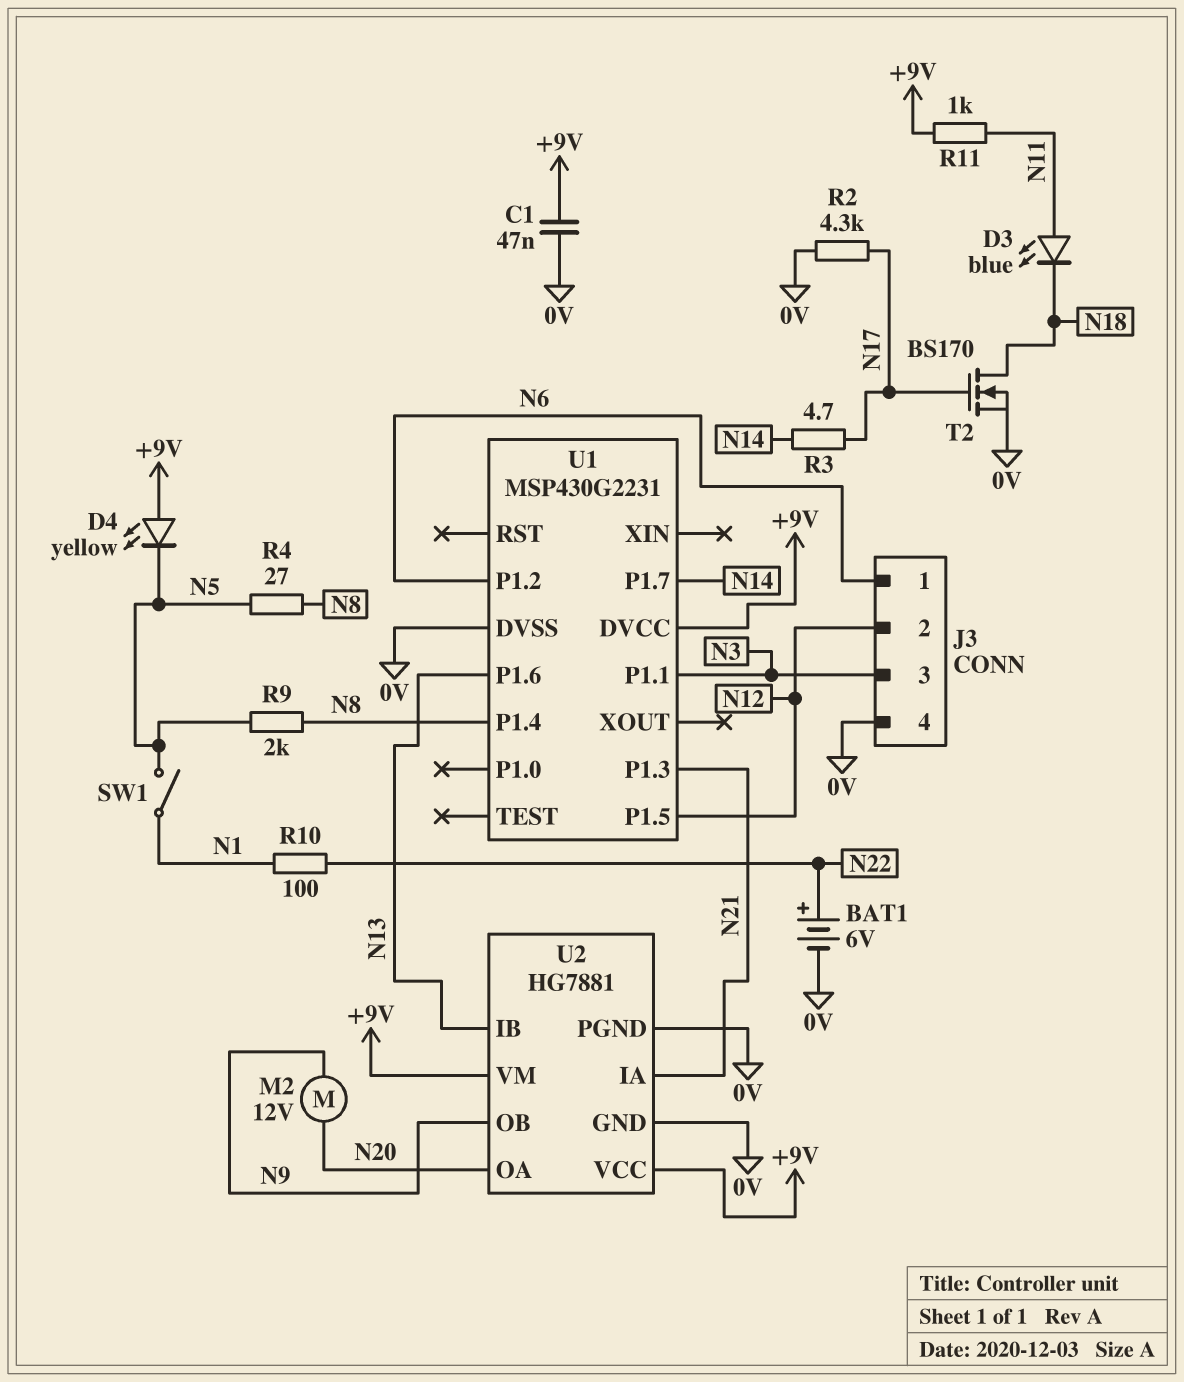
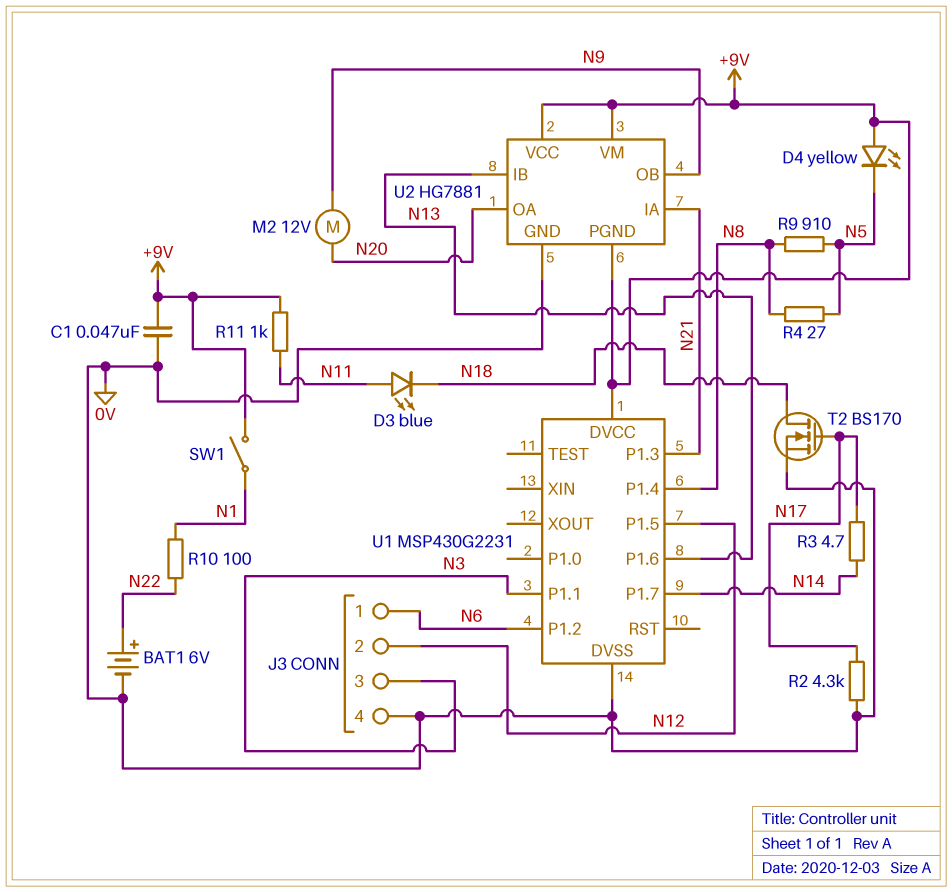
R9: 2k (N5, N8) -> 910 (N5, N8)
SW1: switch (N1, N5) -> switch (+9V, N1)
U2 pin PGND: 0V -> +9V

